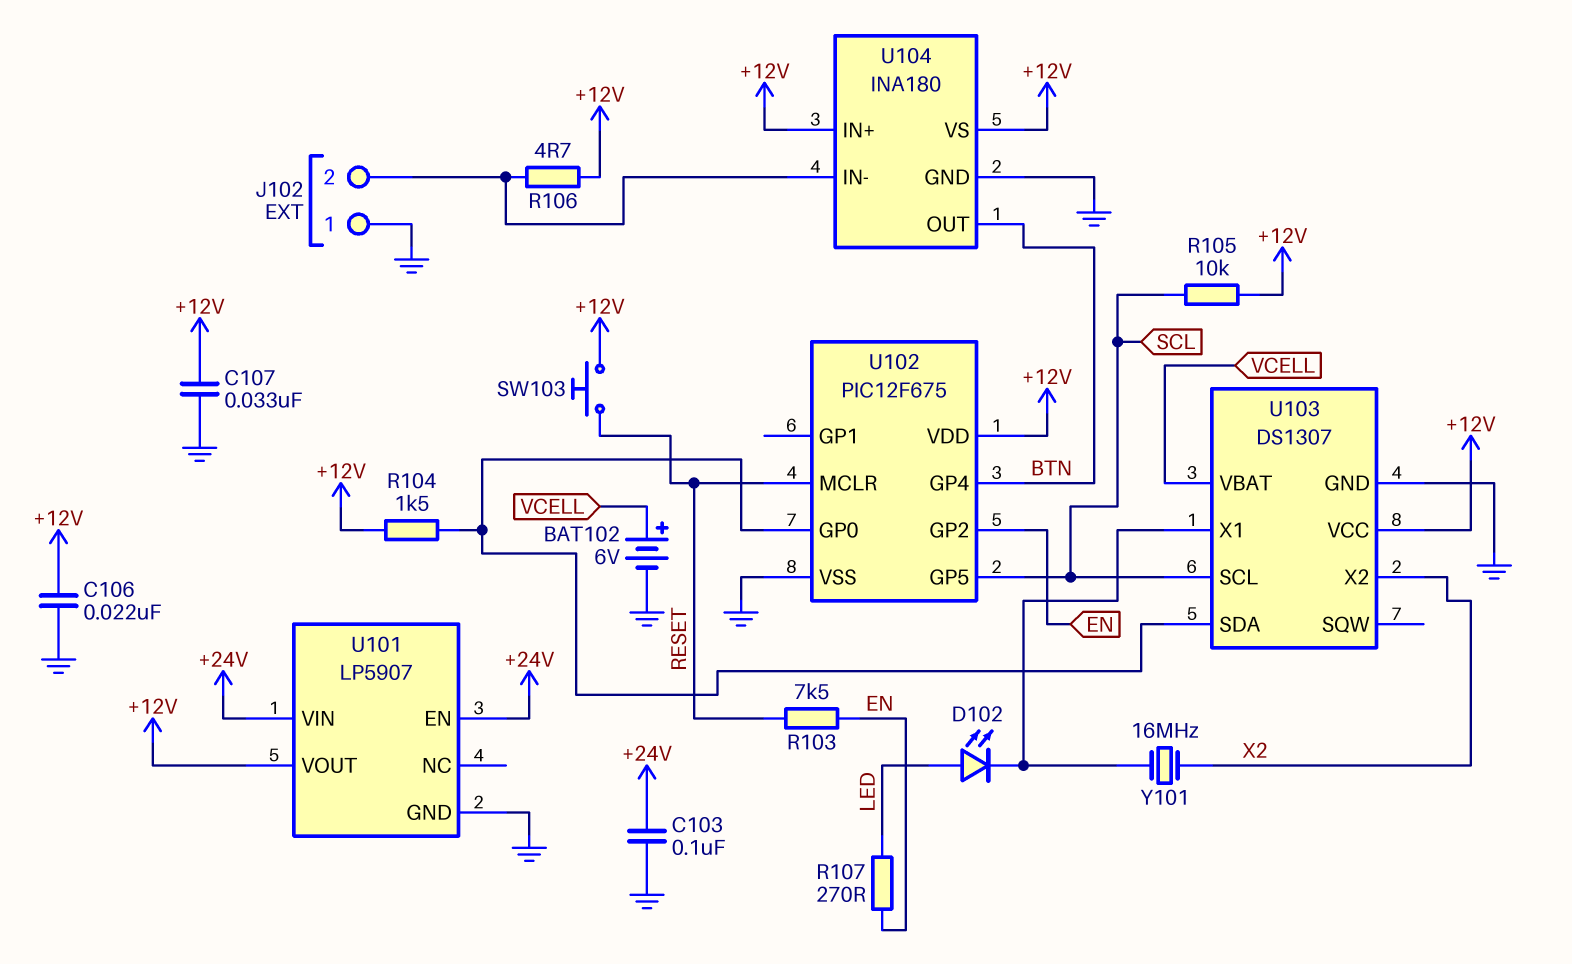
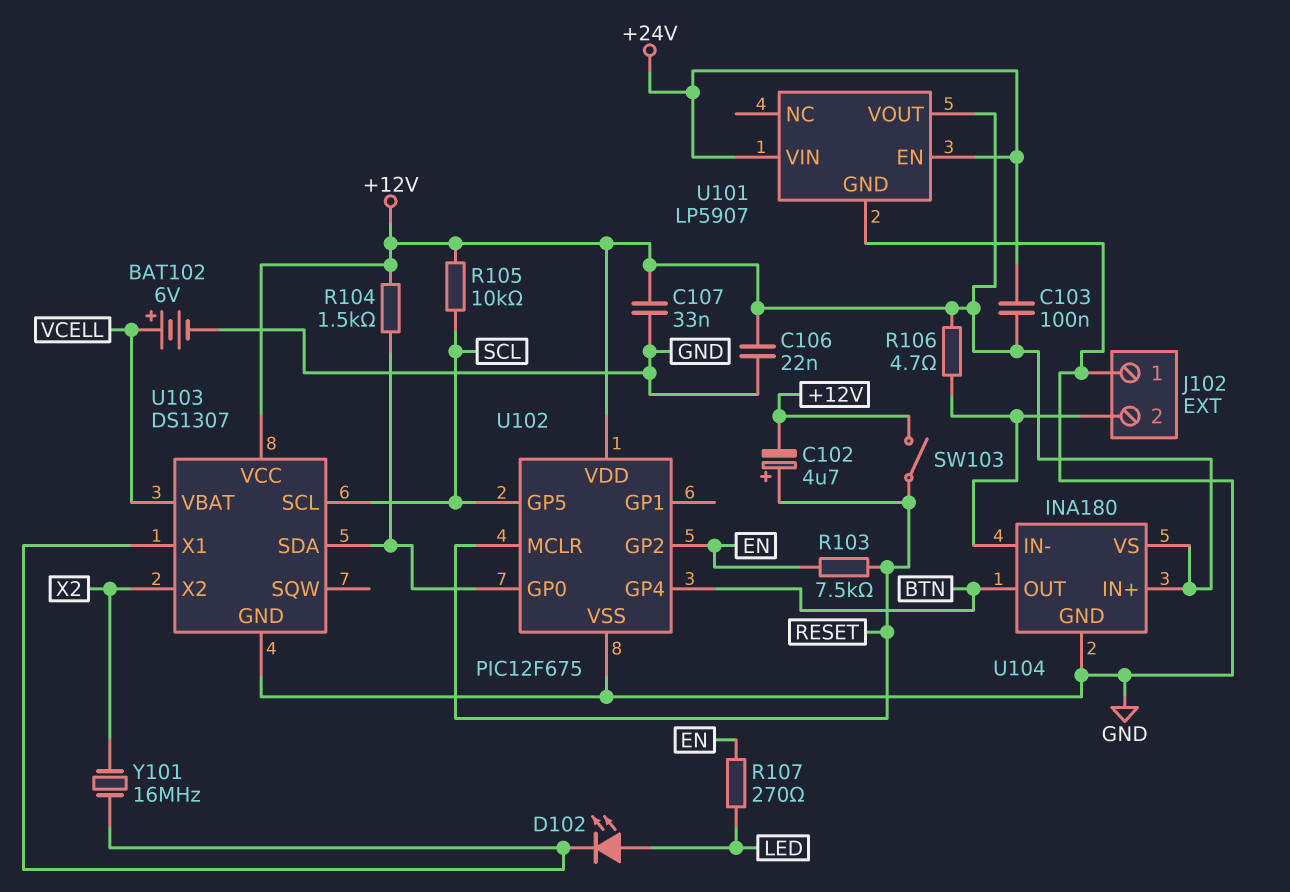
C102: none -> 4.7uF (plus RESET, minus +12V)
C103: 100nF (+24V, GND) -> 100nF (+12V, +24V)
SW103: button (+12V, RESET) -> switch (+12V, RESET)

